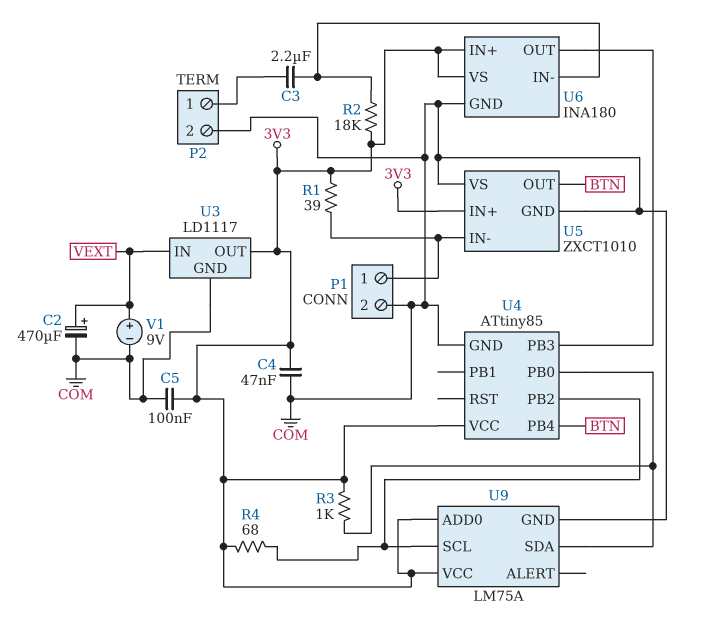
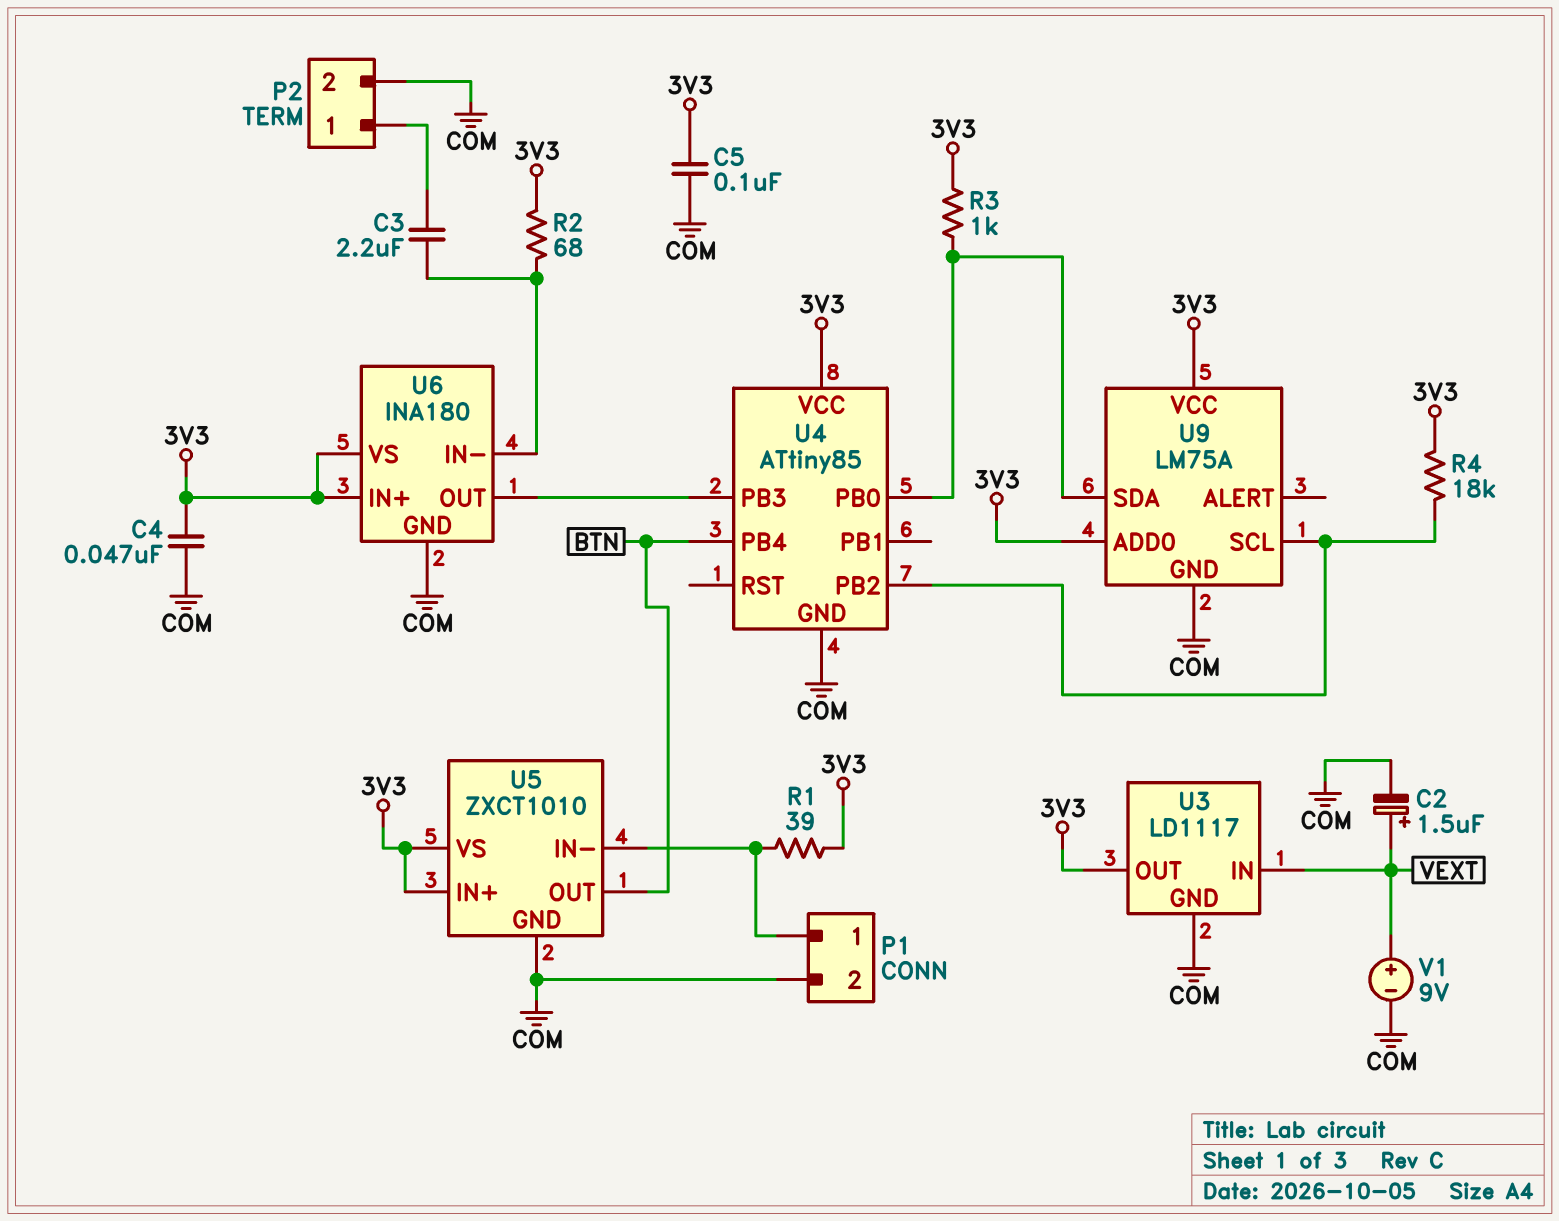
C2: 470uF (plus VEXT, minus COM) -> 1.5uF (plus VEXT, minus COM)
R2: 18k (3V3, U6/IN-) -> 68 (3V3, U6/IN-)
R4: 68 (3V3, U4/PB2) -> 18k (3V3, U4/PB2)
U5 pin VS: COM -> 3V3

